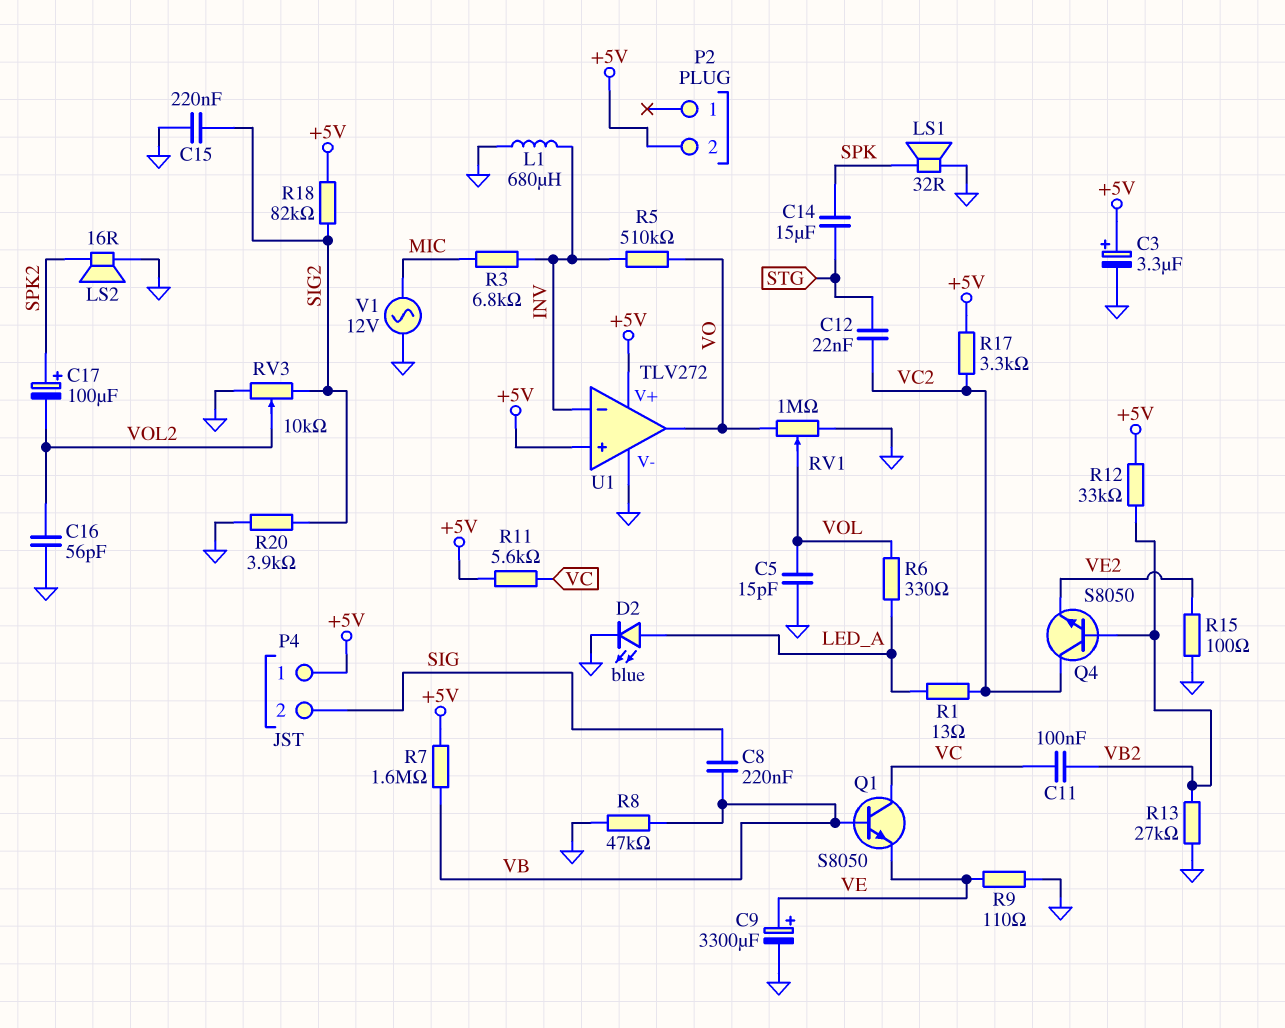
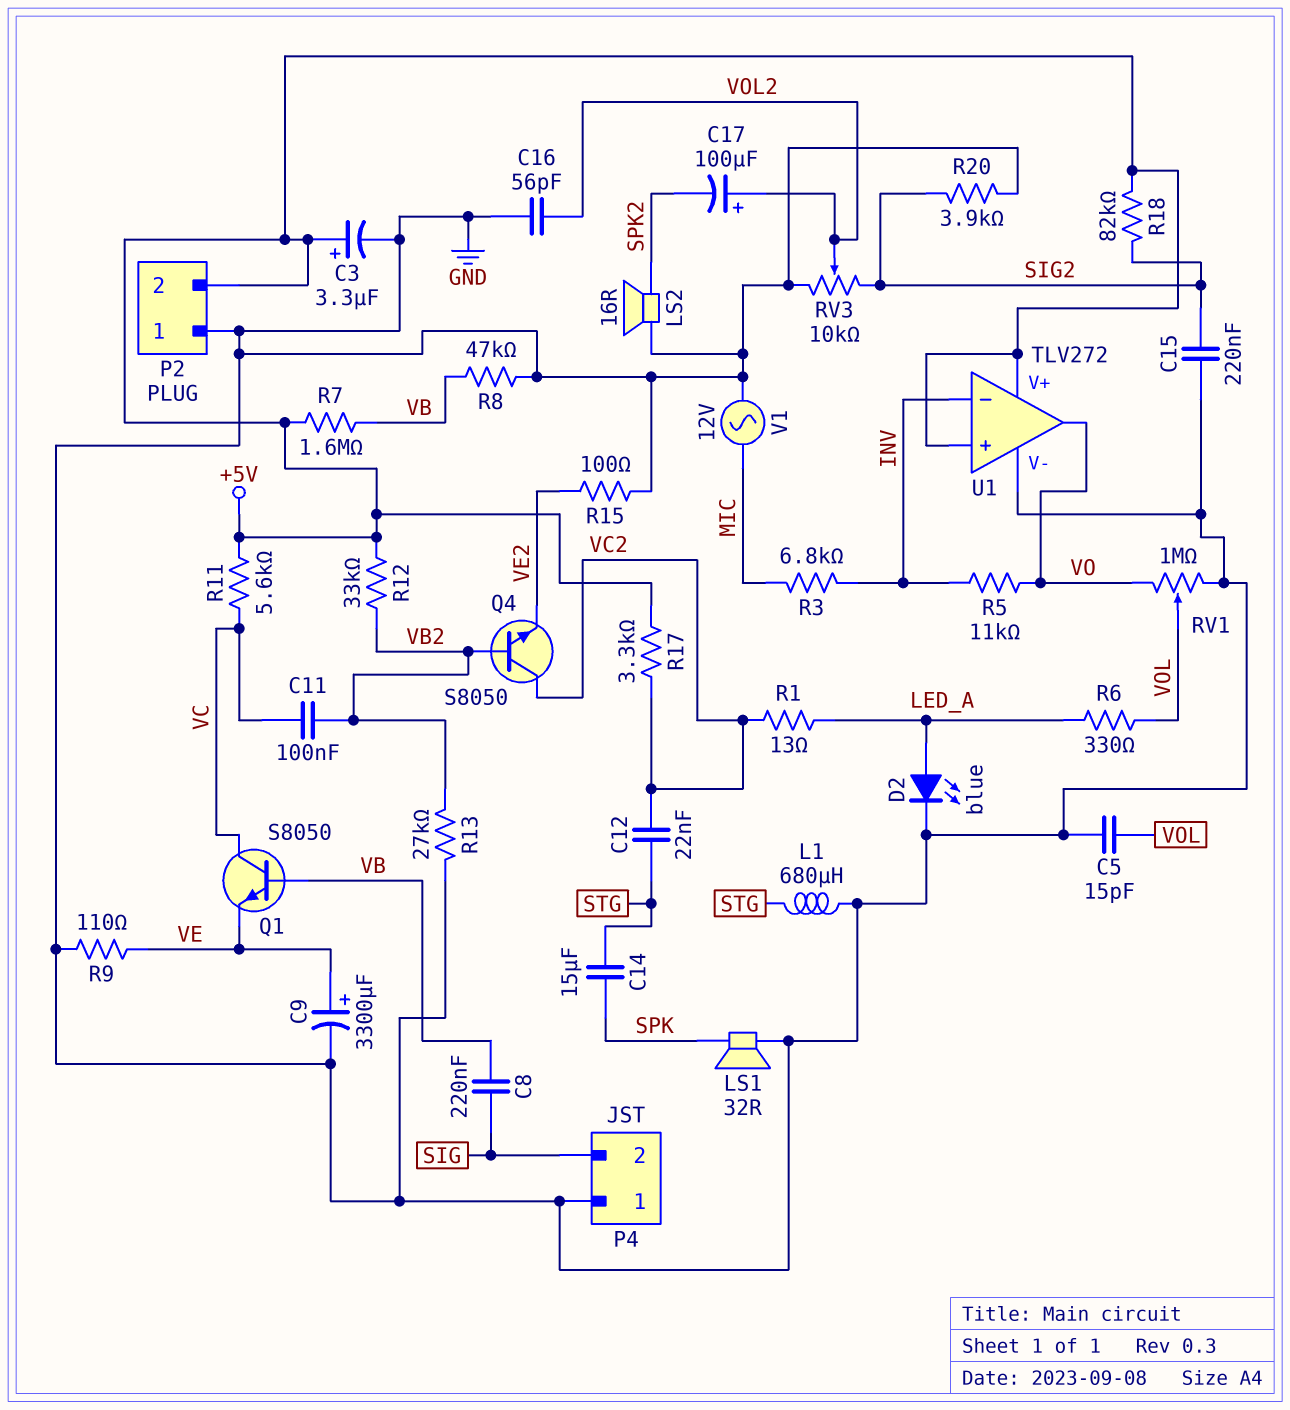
C17: 100uF (plus SPK2, minus VOL2) -> 100uF (plus VOL2, minus SPK2)
L1: 680uH (GND, INV) -> 680uH (GND, STG)
P2 pin 1: none -> GND
P4 pin 1: +5V -> GND
R5: 510k (INV, VO) -> 11k (INV, VO)

